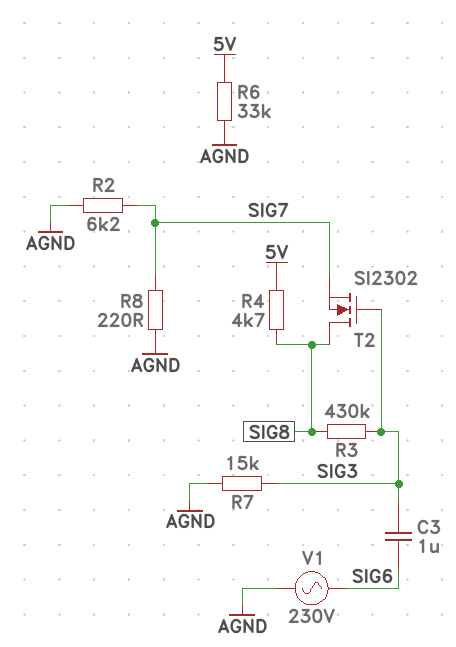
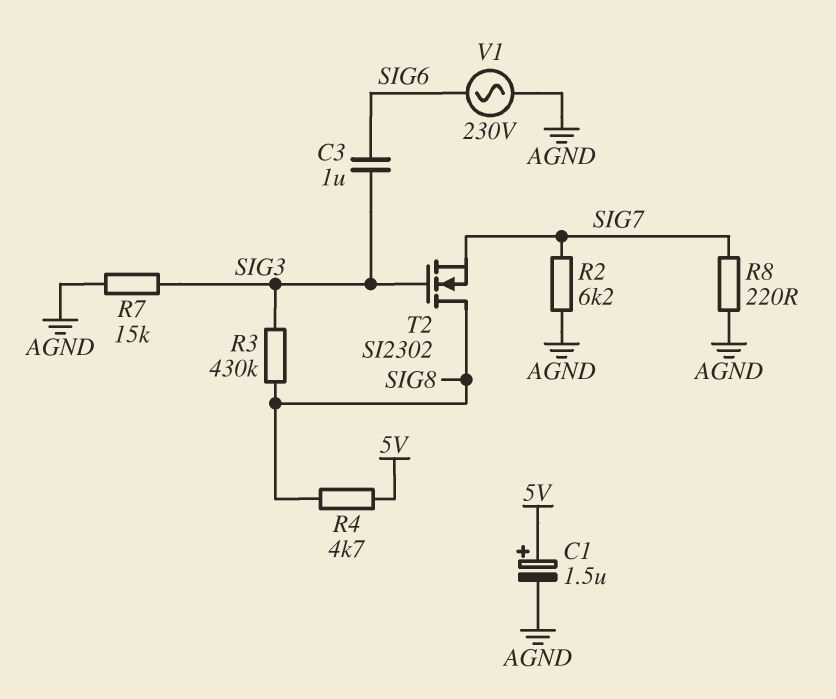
C1: none -> 1.5uF (plus 5V, minus AGND)
R6: 33k (5V, AGND) -> none

